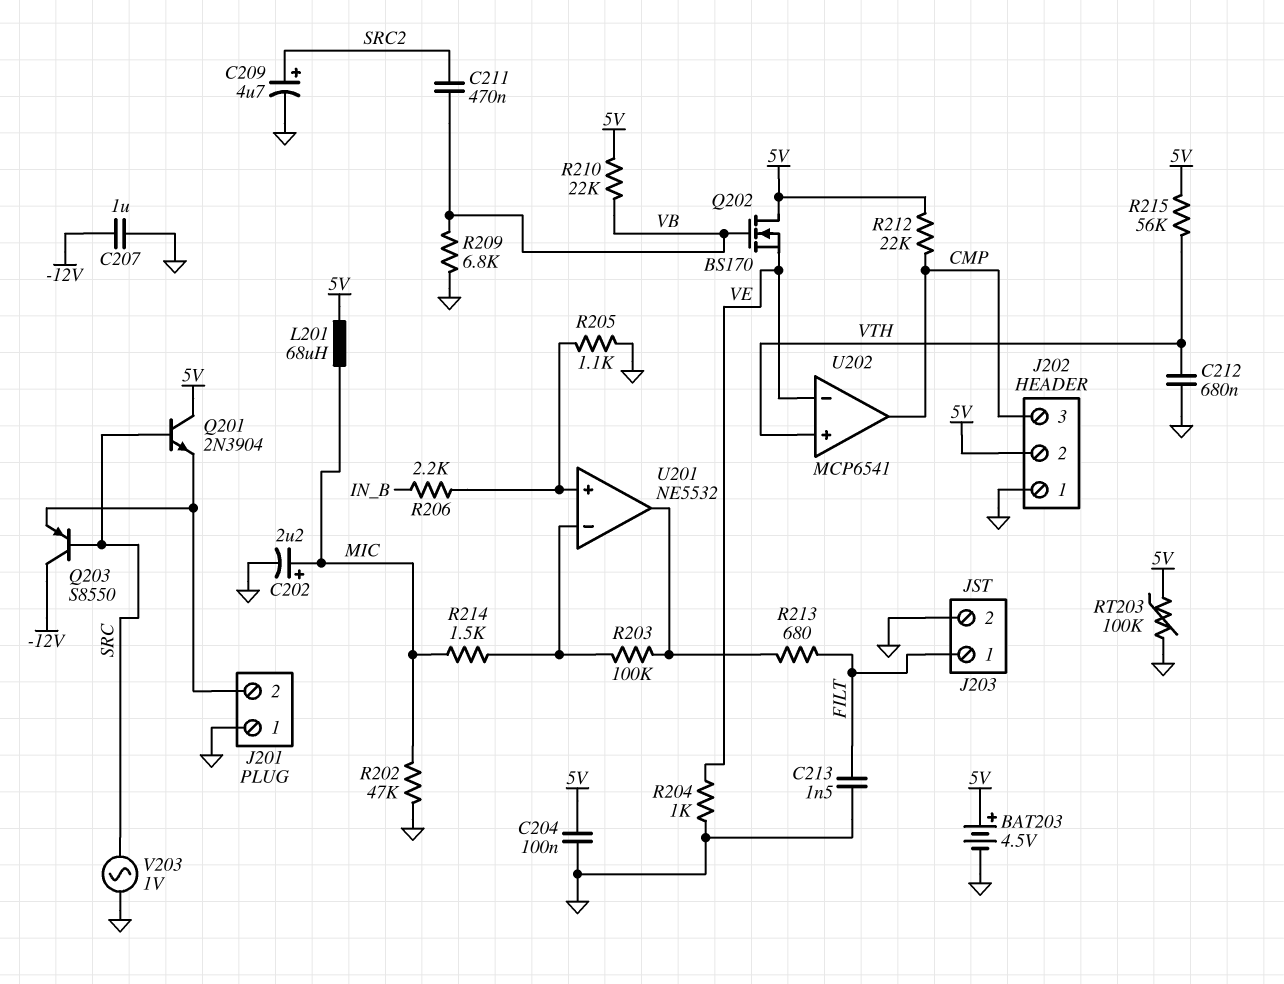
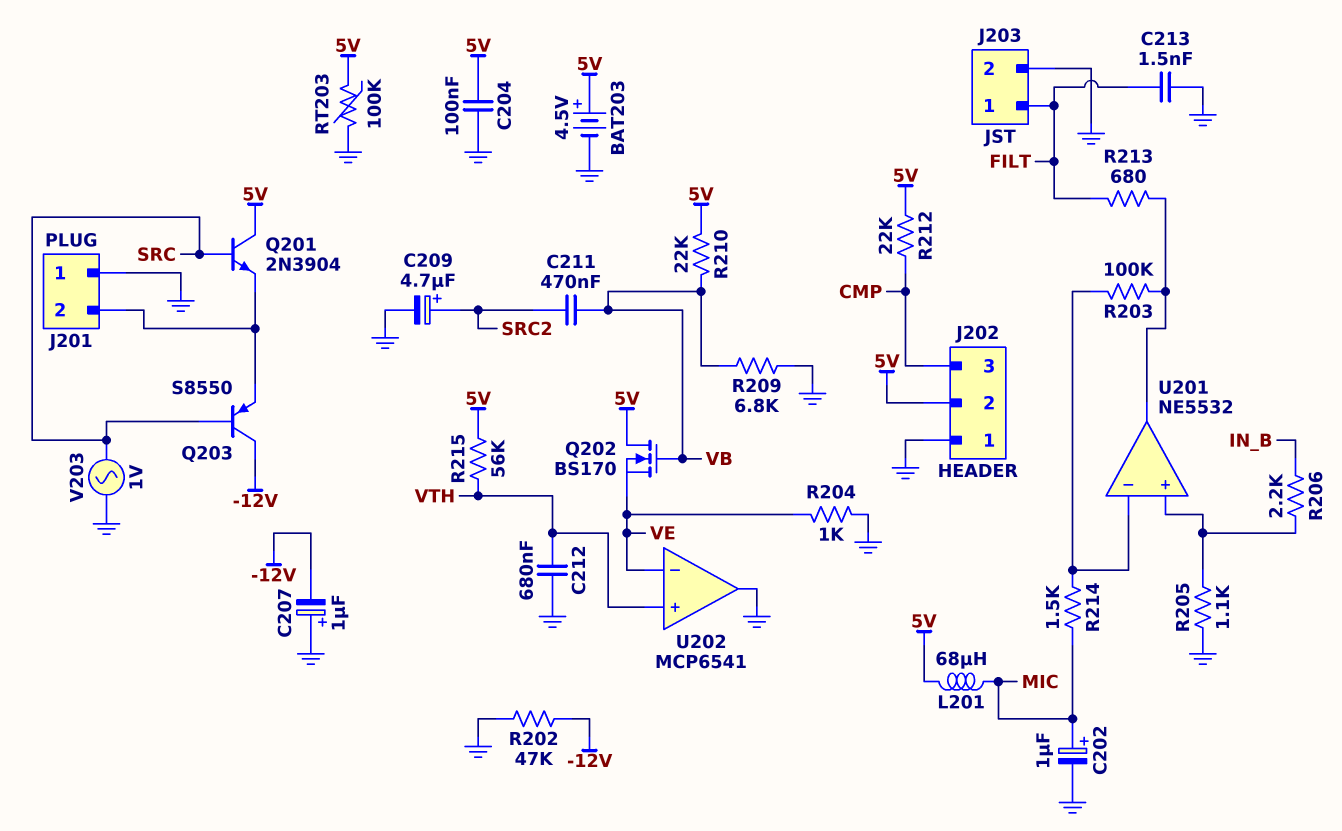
C202: 2.2uF (plus MIC, minus GND) -> 1uF (plus MIC, minus GND)
C207: 1uF (-12V, GND) -> 1uF (plus GND, minus -12V)
R202: 47k (GND, MIC) -> 47k (-12V, GND)
U202 pin out: CMP -> GND

